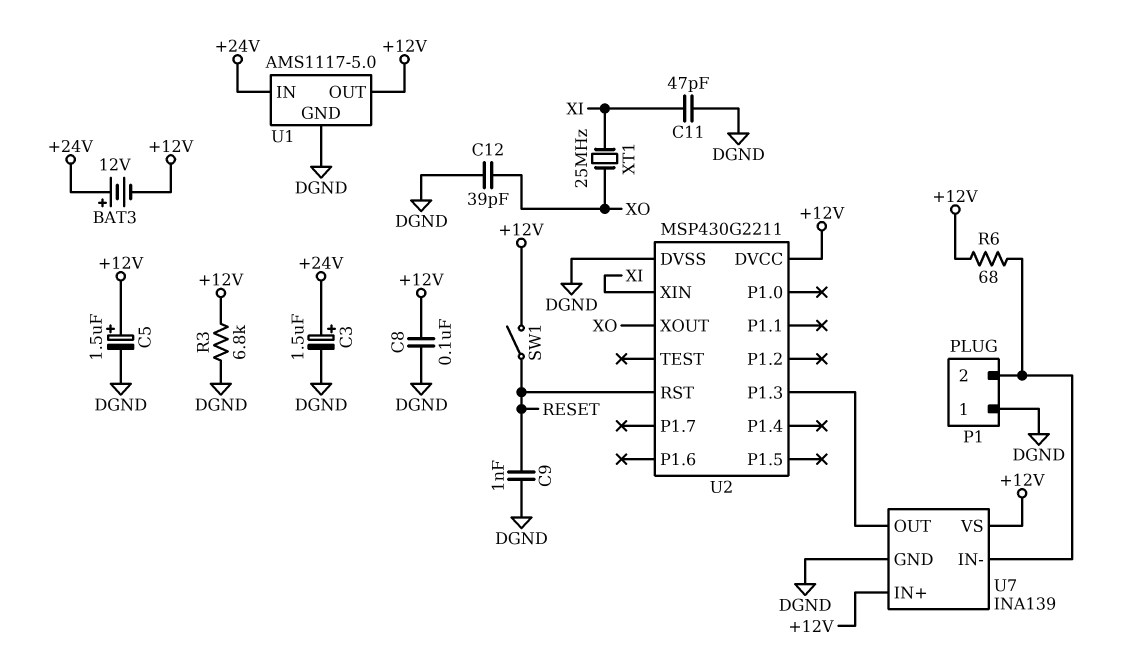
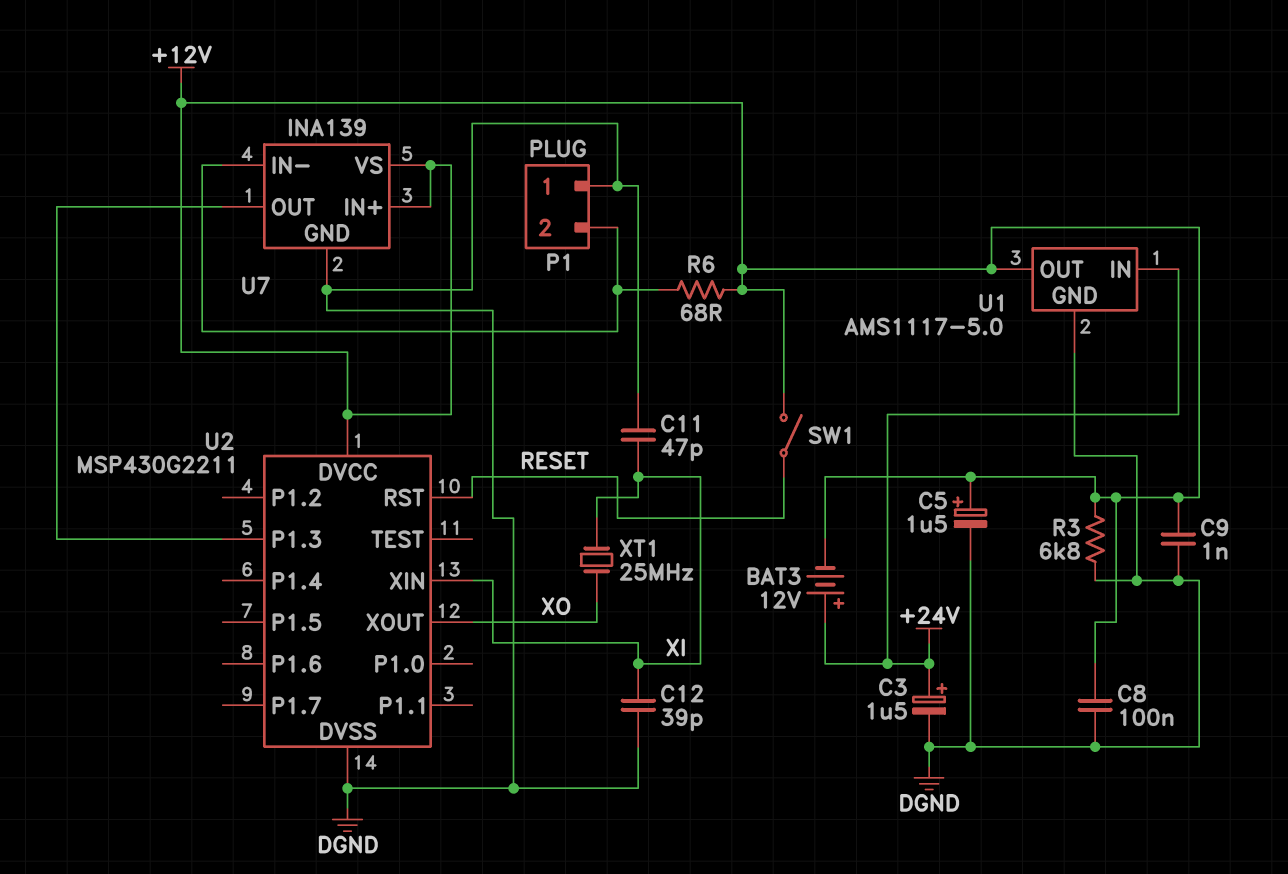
C9: 1nF (DGND, RESET) -> 1nF (+12V, DGND)
C12: 39pF (DGND, XO) -> 39pF (DGND, XI)

